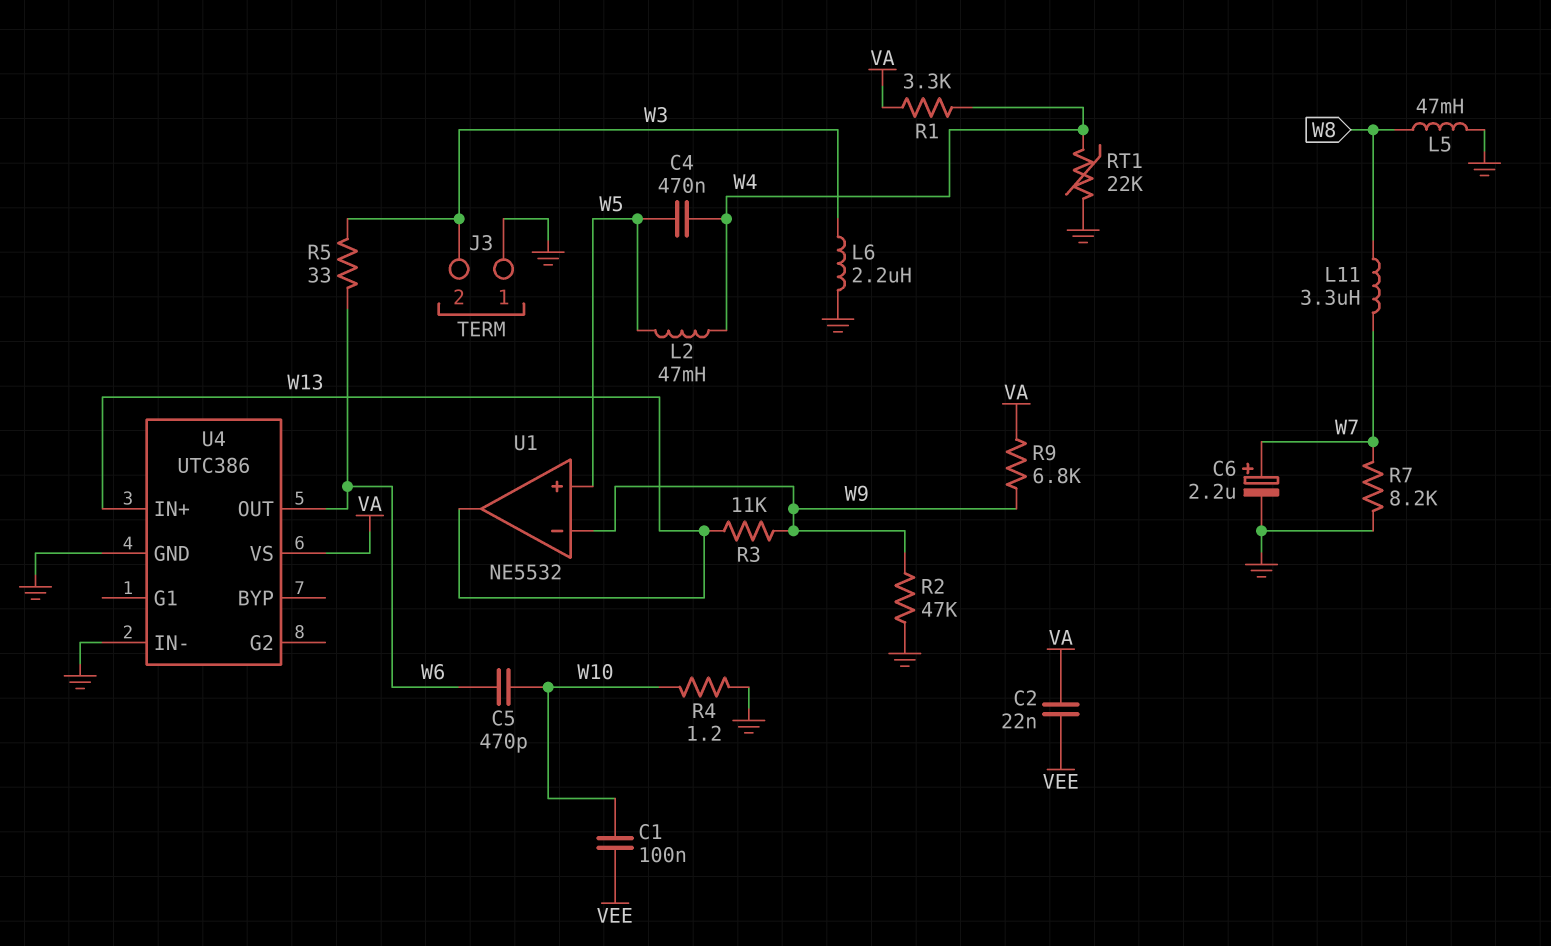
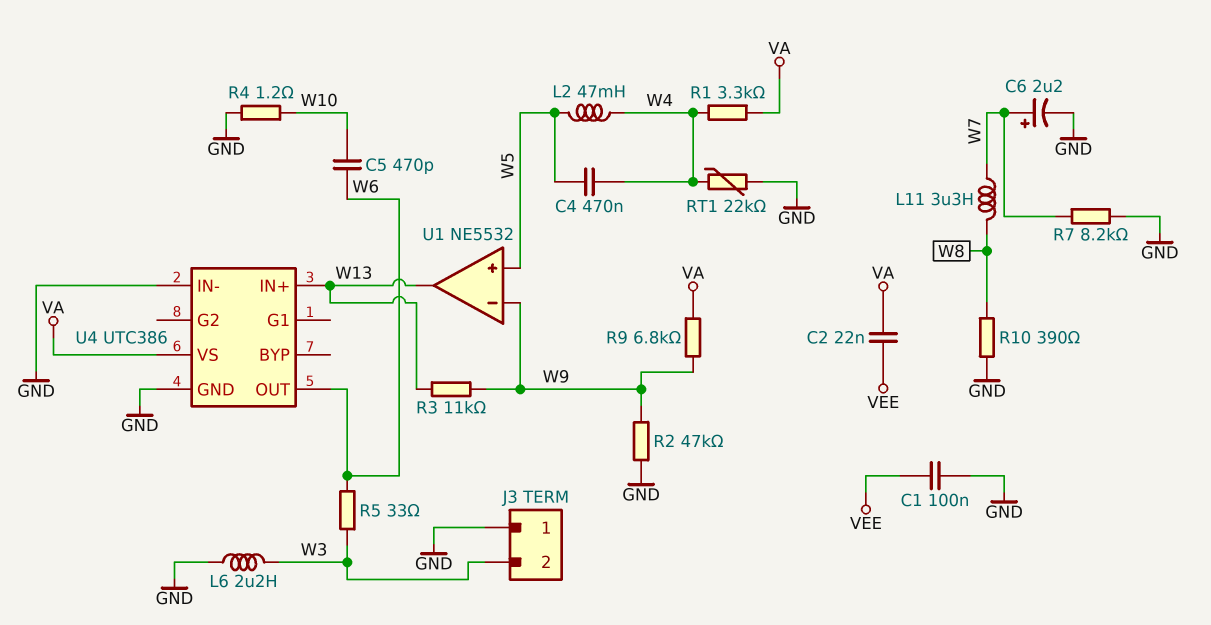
C1: 100nF (VEE, W10) -> 100nF (GND, VEE)
L5: 47mH (GND, W8) -> none
R10: none -> 390 (GND, W8)

